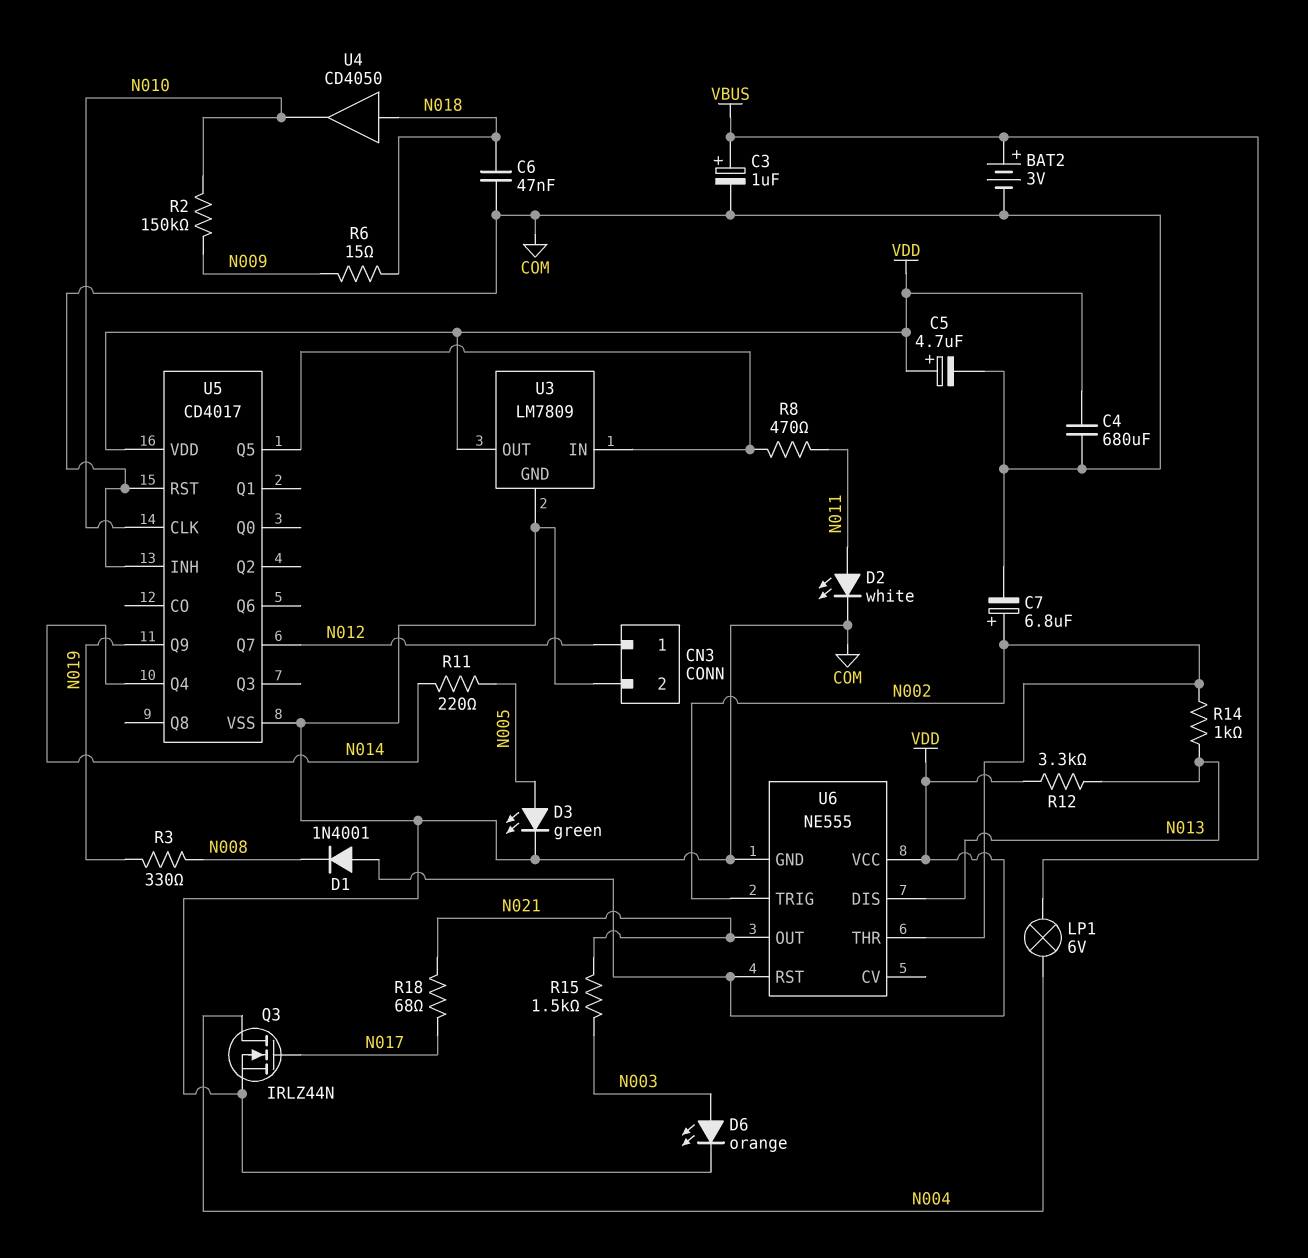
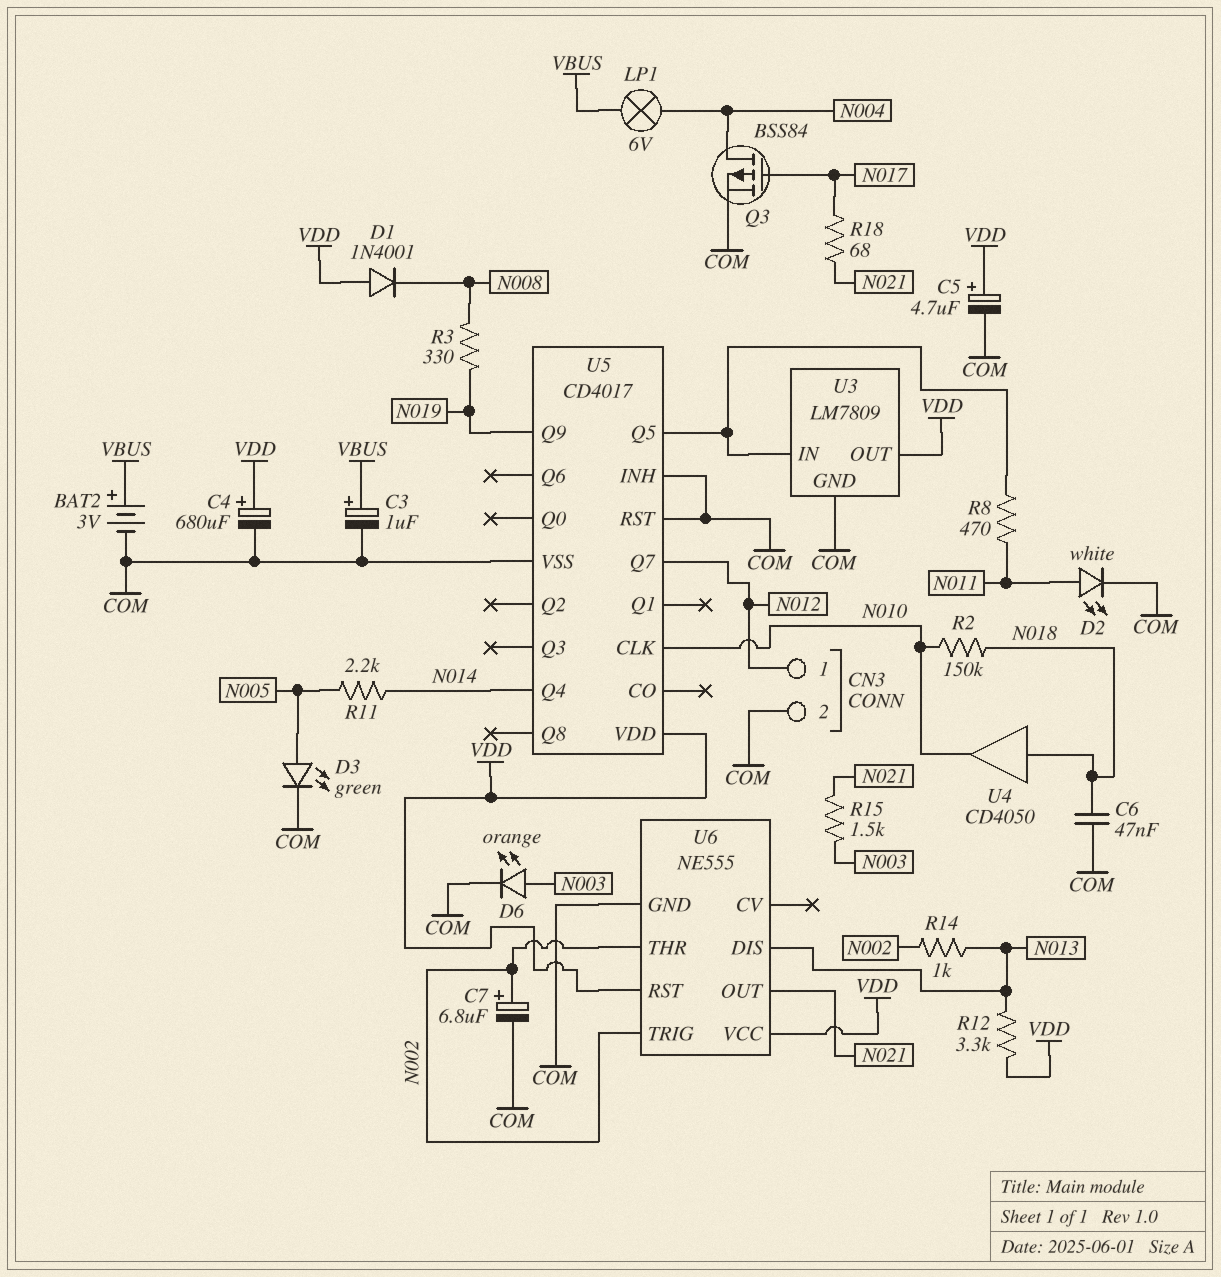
C4: 680uF (COM, VDD) -> 680uF (plus VDD, minus COM)
Q3: NMOS IRLZ44N (G N017, D N004, S COM) -> PMOS BSS84 (G N017, D N004, S COM)
R2: 150k (N009, N010) -> 150k (N010, N018)
R6: 15 (N009, N018) -> none
R11: 220 (N005, N014) -> 2.2k (N005, N014)

